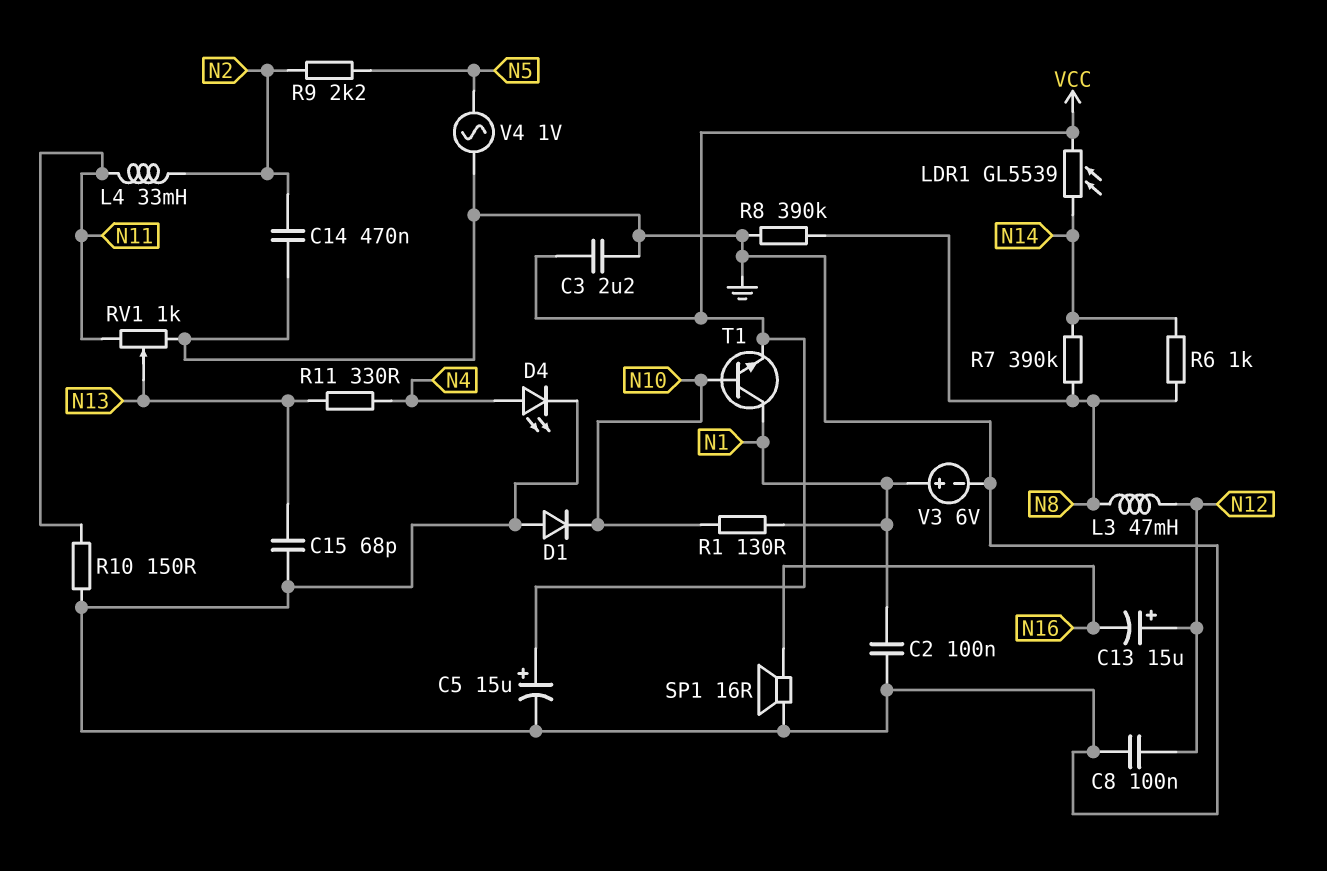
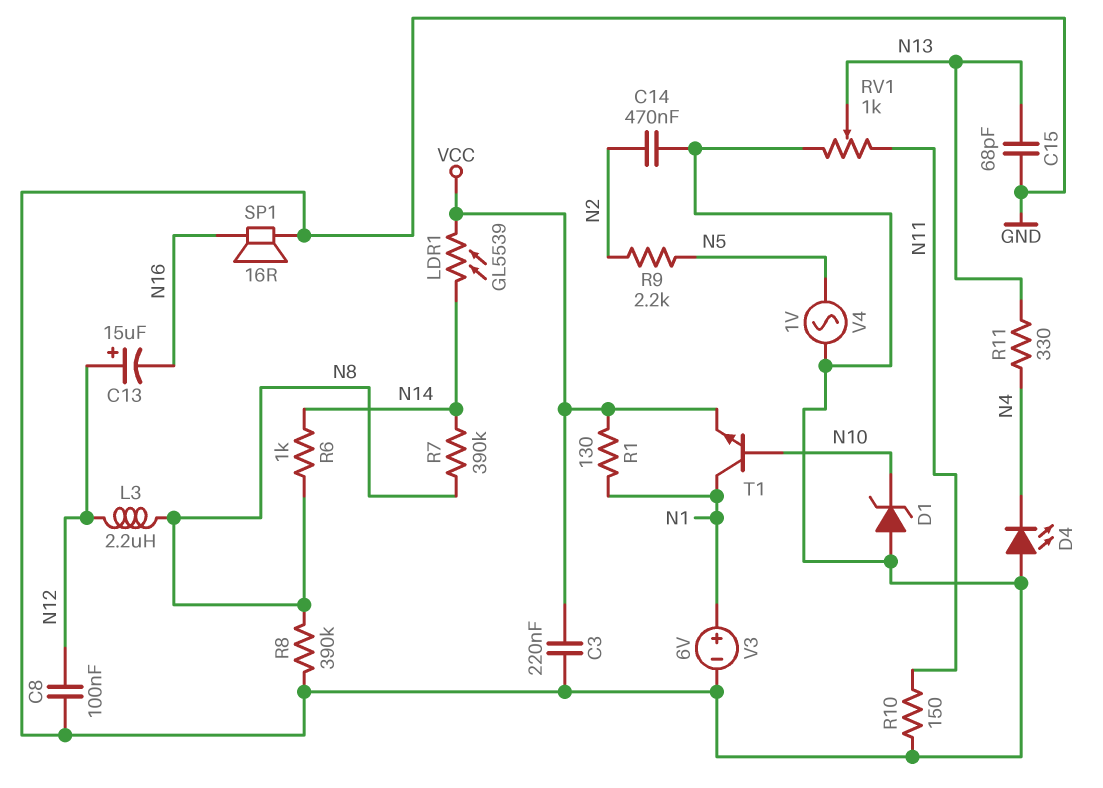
C2: 100nF (GND, N1) -> none
C3: 2.2uF (GND, VCC) -> 220nF (GND, VCC)
C5: 15uF (plus VCC, minus GND) -> none
D1: diode (A GND, K N10) -> zener (A GND, K N10)
D4: LED (A N4, K GND) -> LED (A GND, K N4)
L3: 47mH (N8, N12) -> 2.2uH (N8, N12)
L4: 33mH (N2, N11) -> none
R1: 130 (N1, N10) -> 130 (N1, VCC)

